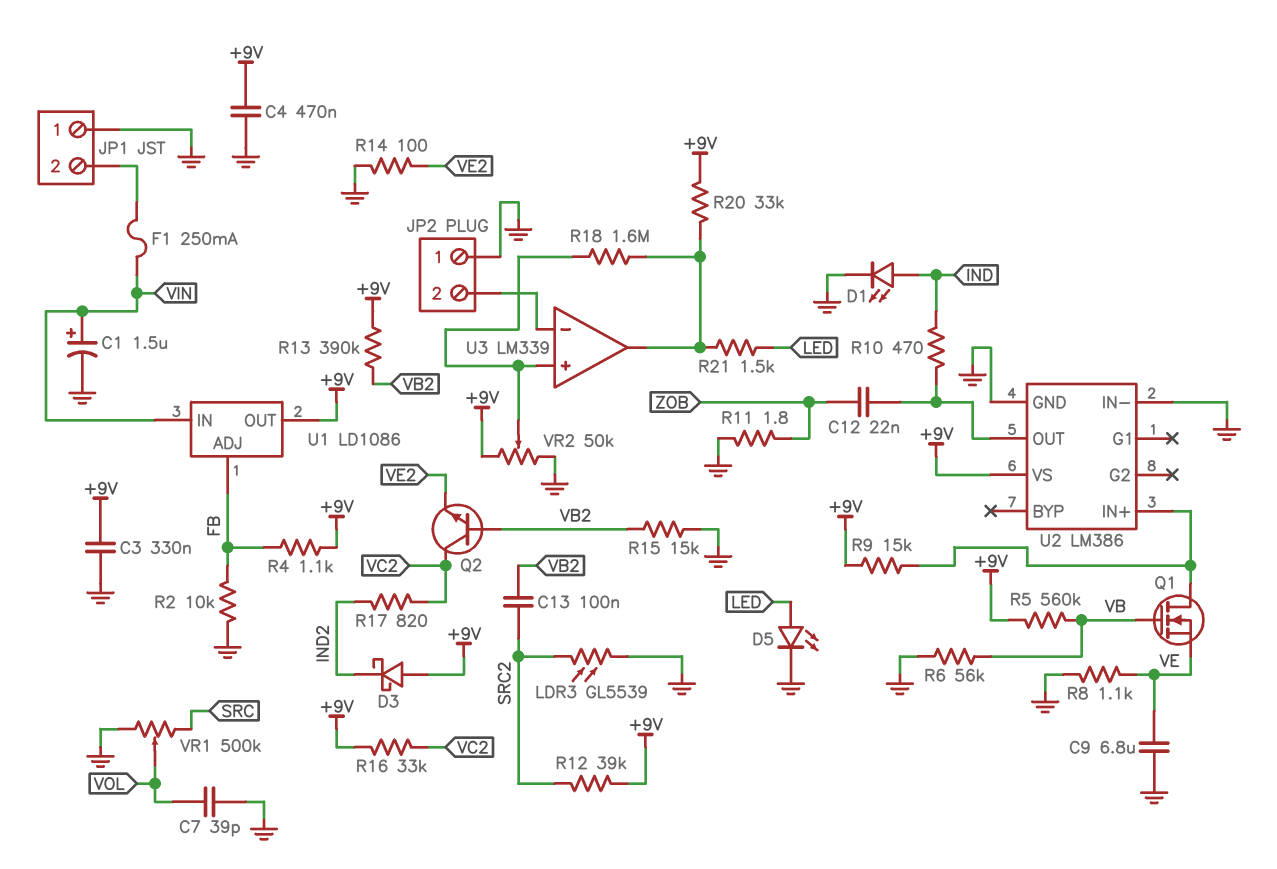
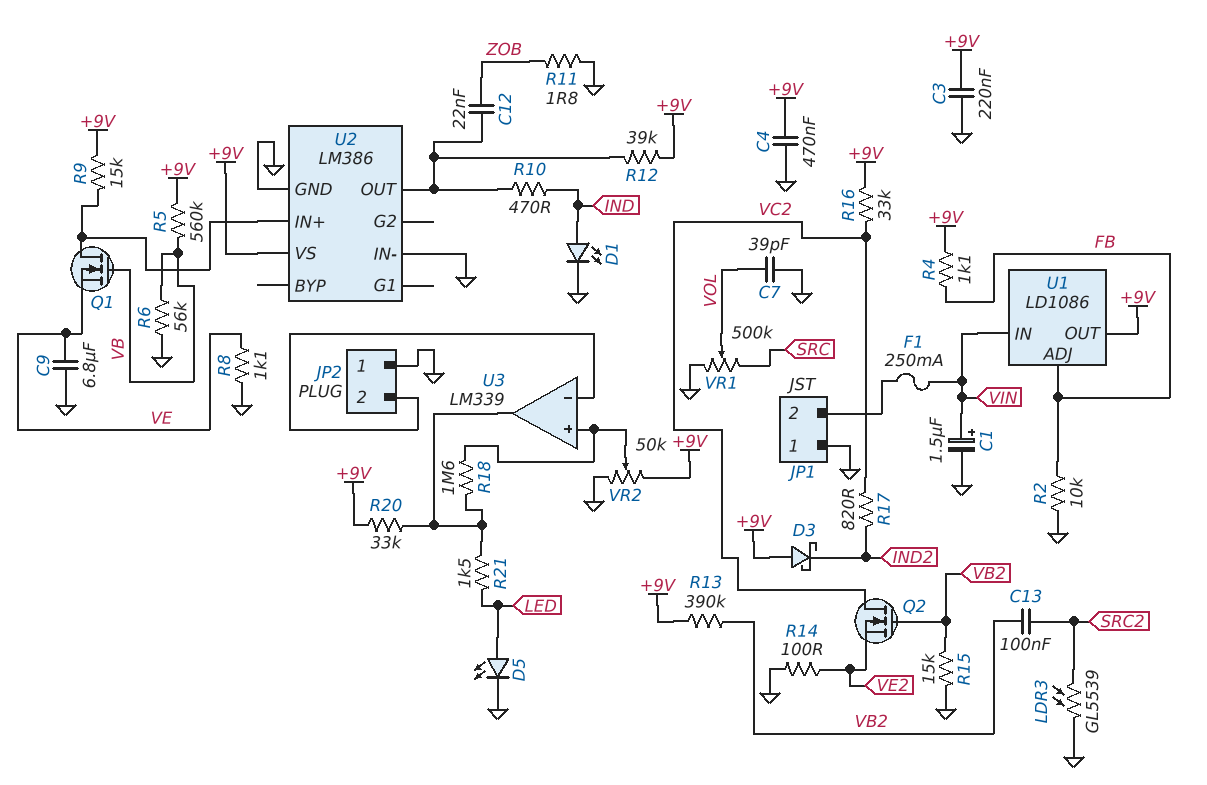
C3: 330nF (+9V, GND) -> 220nF (+9V, GND)
Q2: NPN (B VB2, C VC2, E VE2) -> NMOS (G VB2, D VC2, S VE2)
R12: 39k (+9V, SRC2) -> 39k (+9V, U2/OUT)

